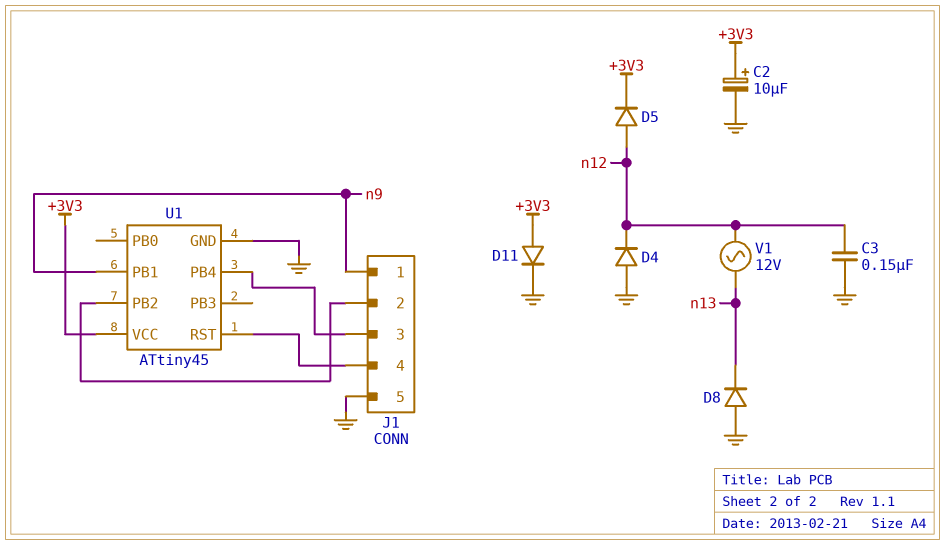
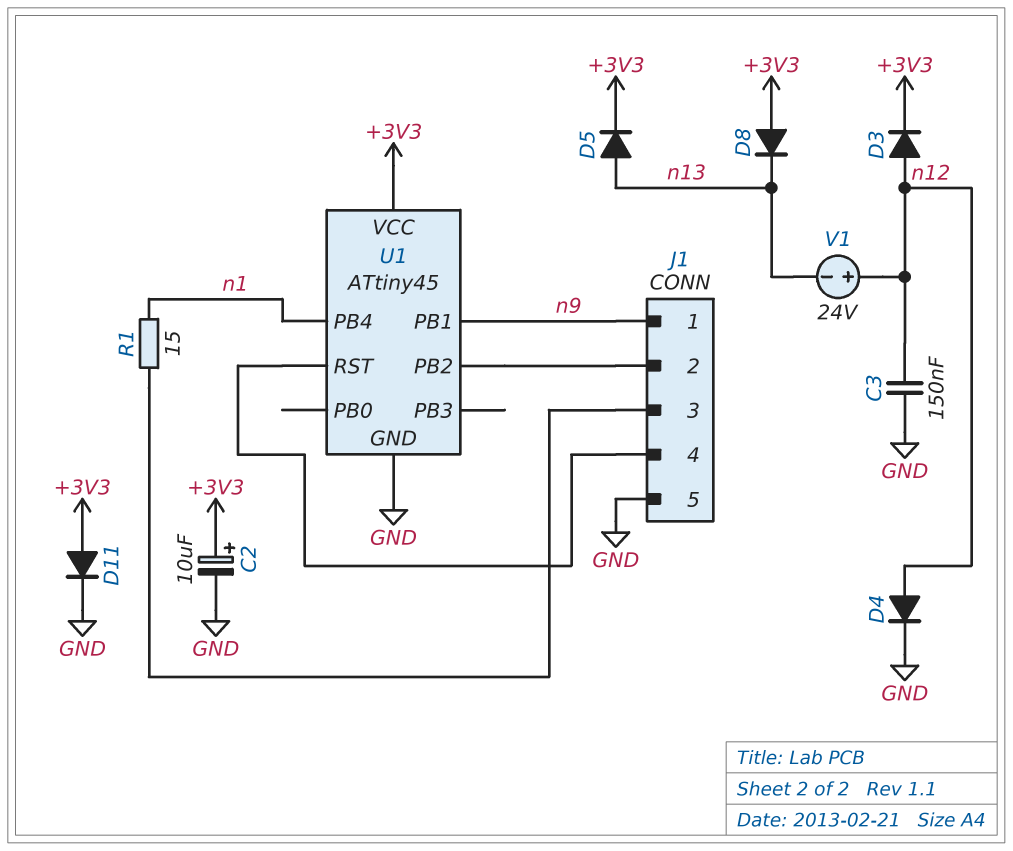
D3: none -> diode (A n12, K +3V3)
D4: diode (A GND, K n12) -> diode (A n12, K GND)
D5: diode (A n12, K +3V3) -> diode (A n13, K +3V3)
D8: diode (A GND, K n13) -> diode (A +3V3, K n13)
R1: none -> 15 (J1/3, n1)
U1 pin PB4: J1/3 -> n1
V1: AC 12V (n12, n13) -> 24V (plus n12, minus n13)

